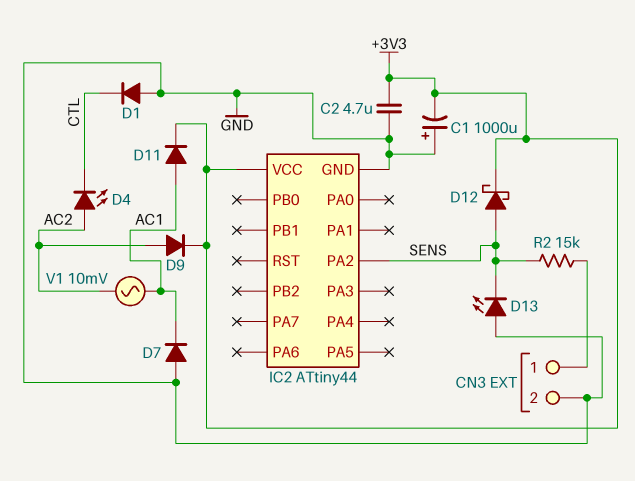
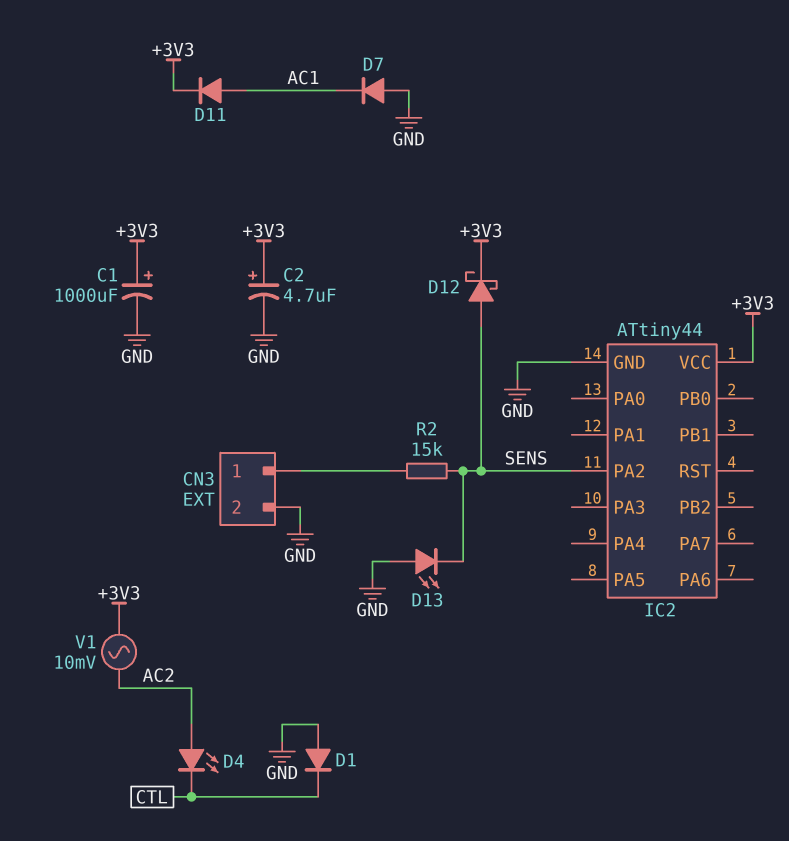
C1: 1000uF (plus GND, minus +3V3) -> 1000uF (plus +3V3, minus GND)
C2: 4.7uF (+3V3, GND) -> 4.7uF (plus +3V3, minus GND)
D9: diode (A AC2, K +3V3) -> none
V1: AC 10mV (AC1, AC2) -> AC 10mV (+3V3, AC2)

